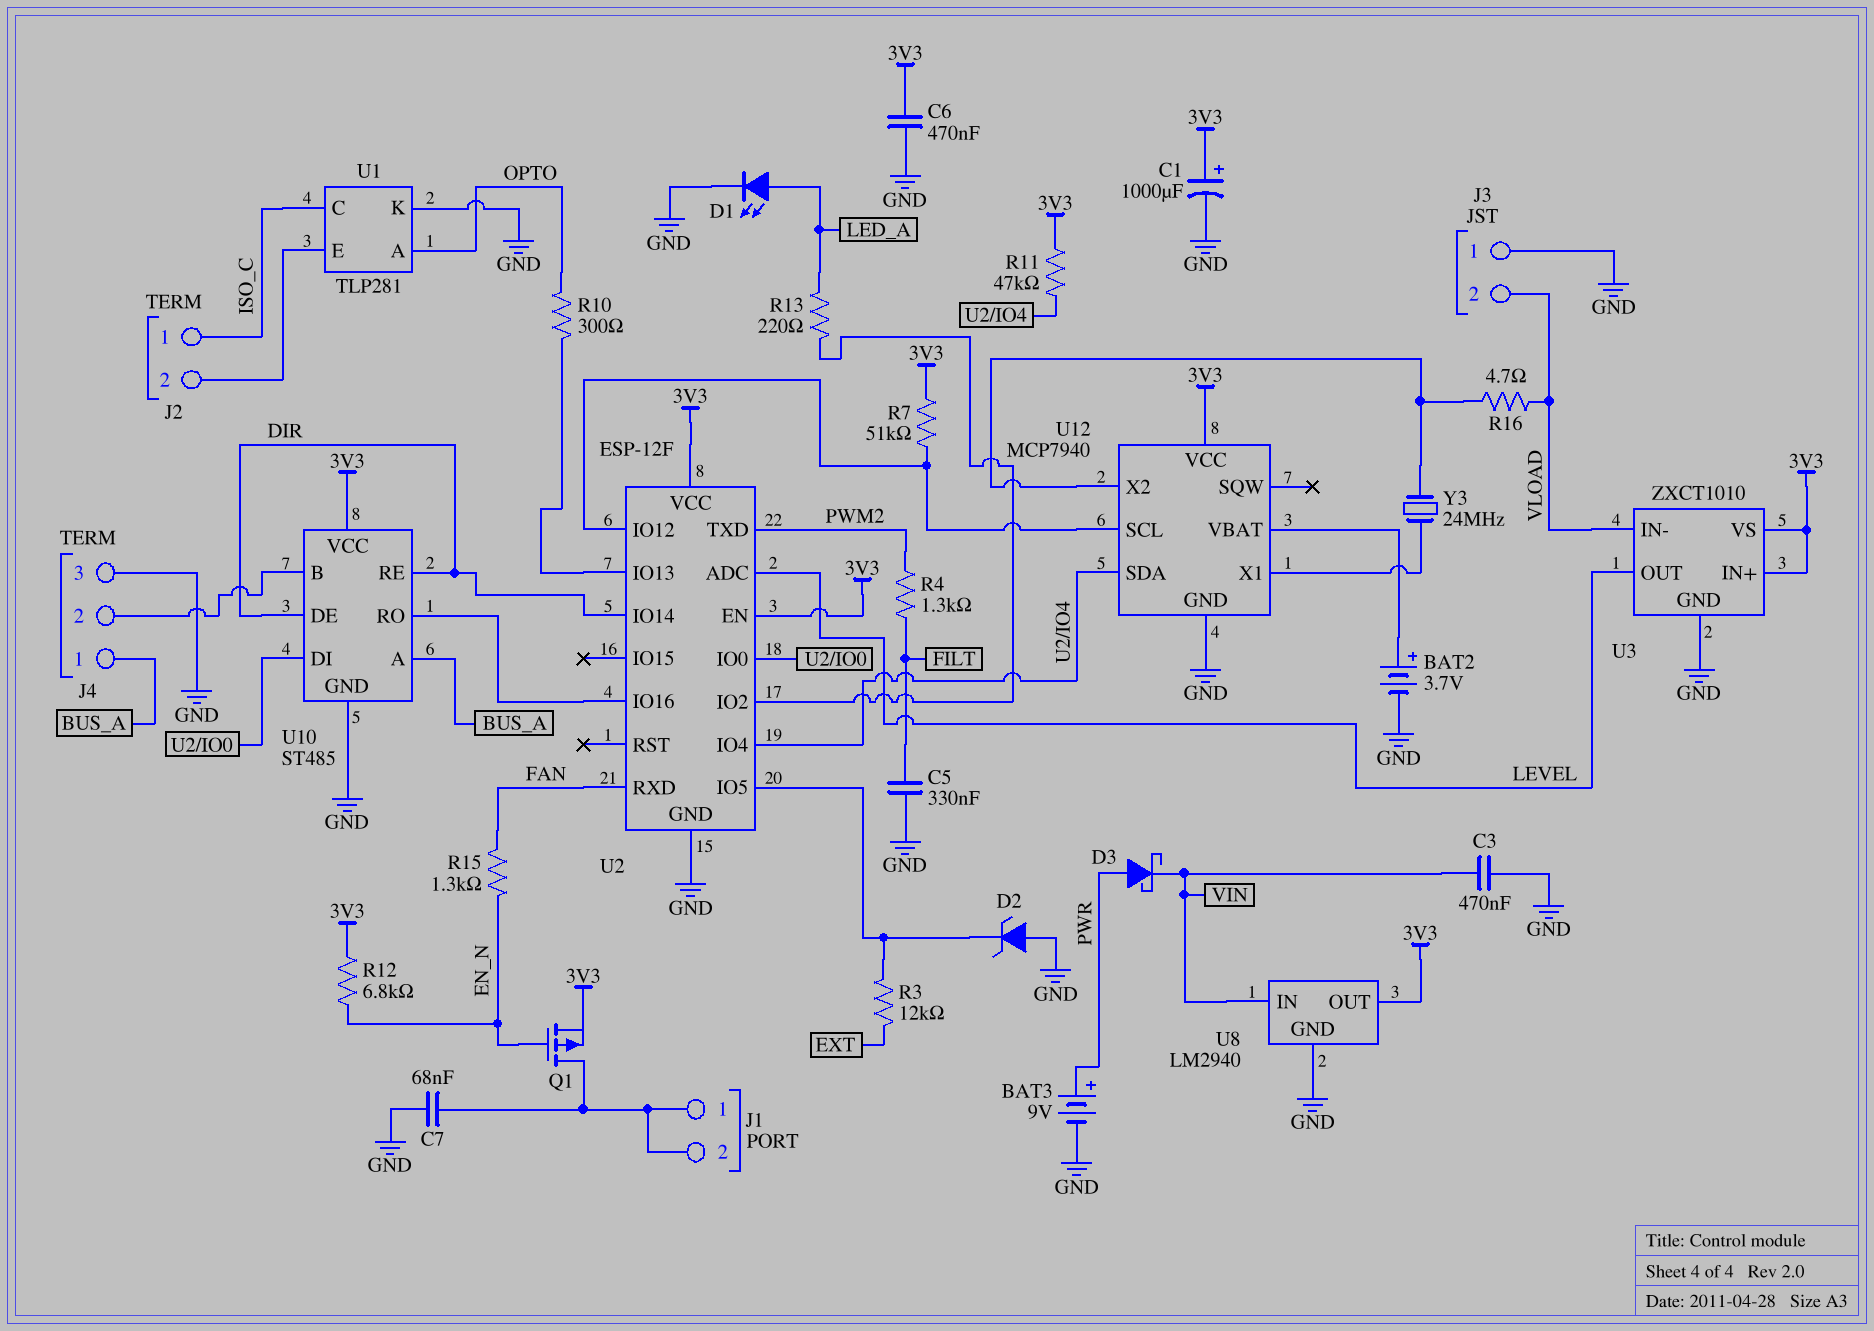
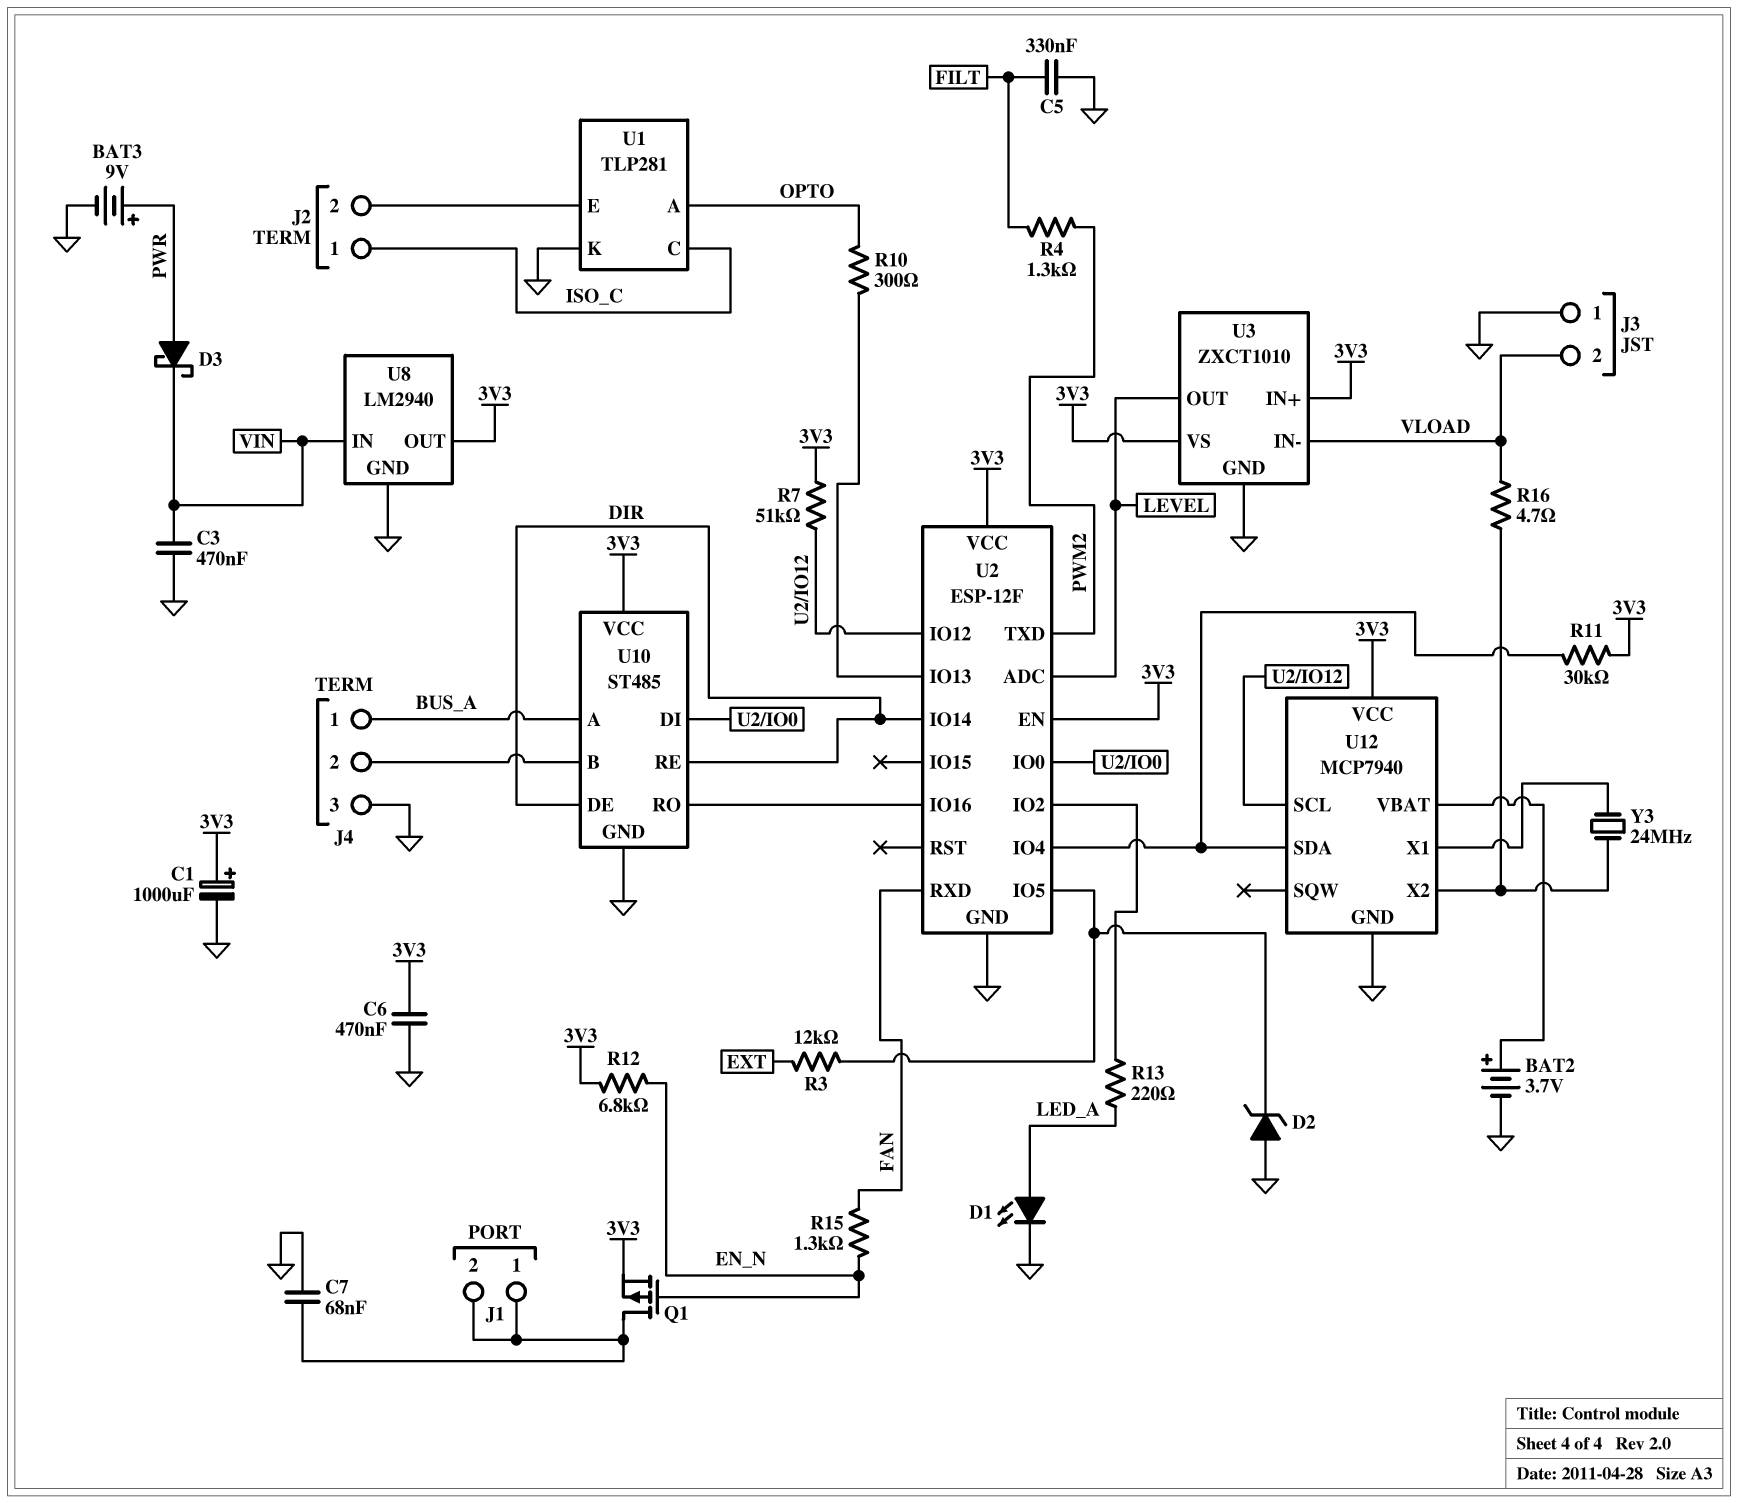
R11: 47k (3V3, U2/IO4) -> 30k (3V3, U2/IO4)

